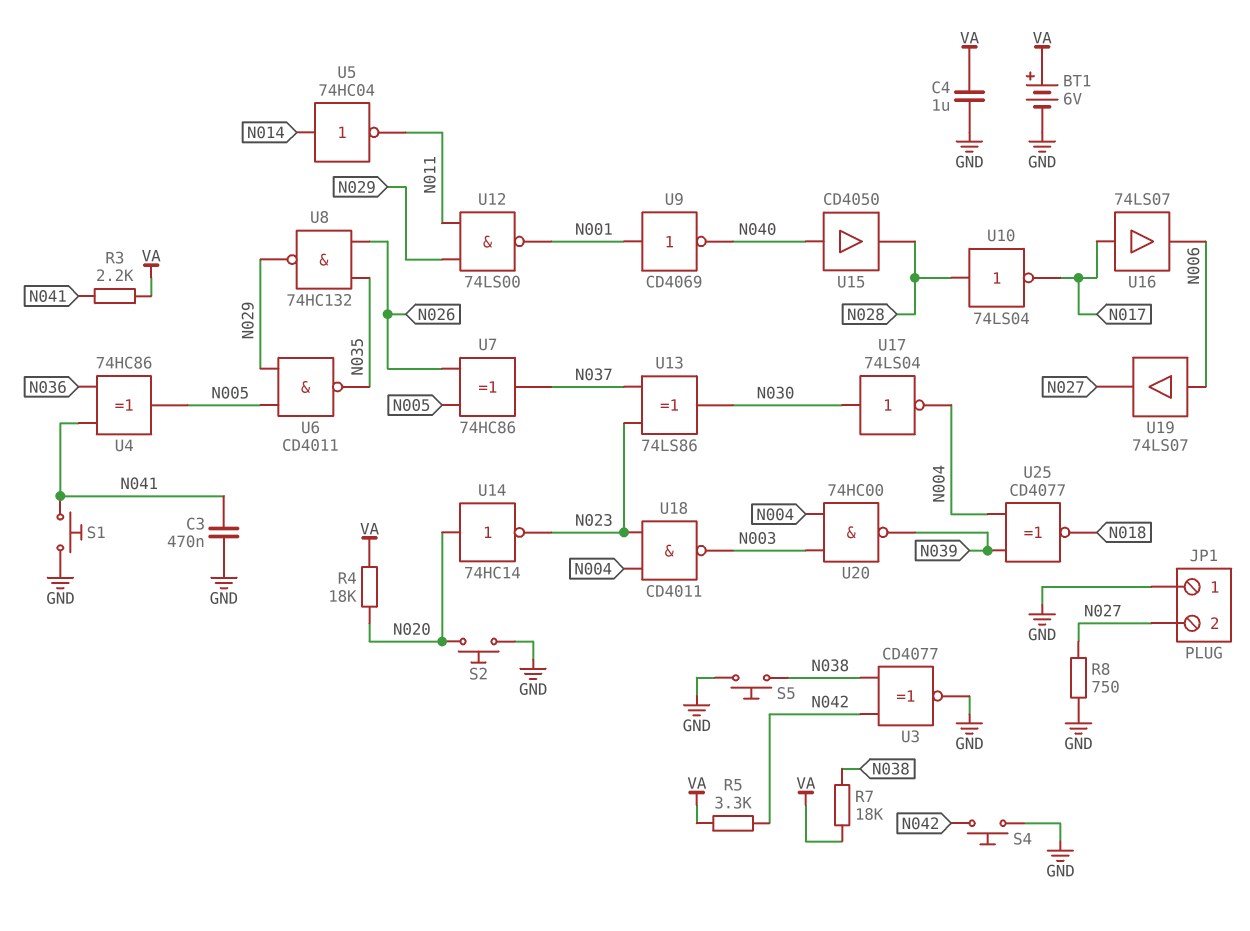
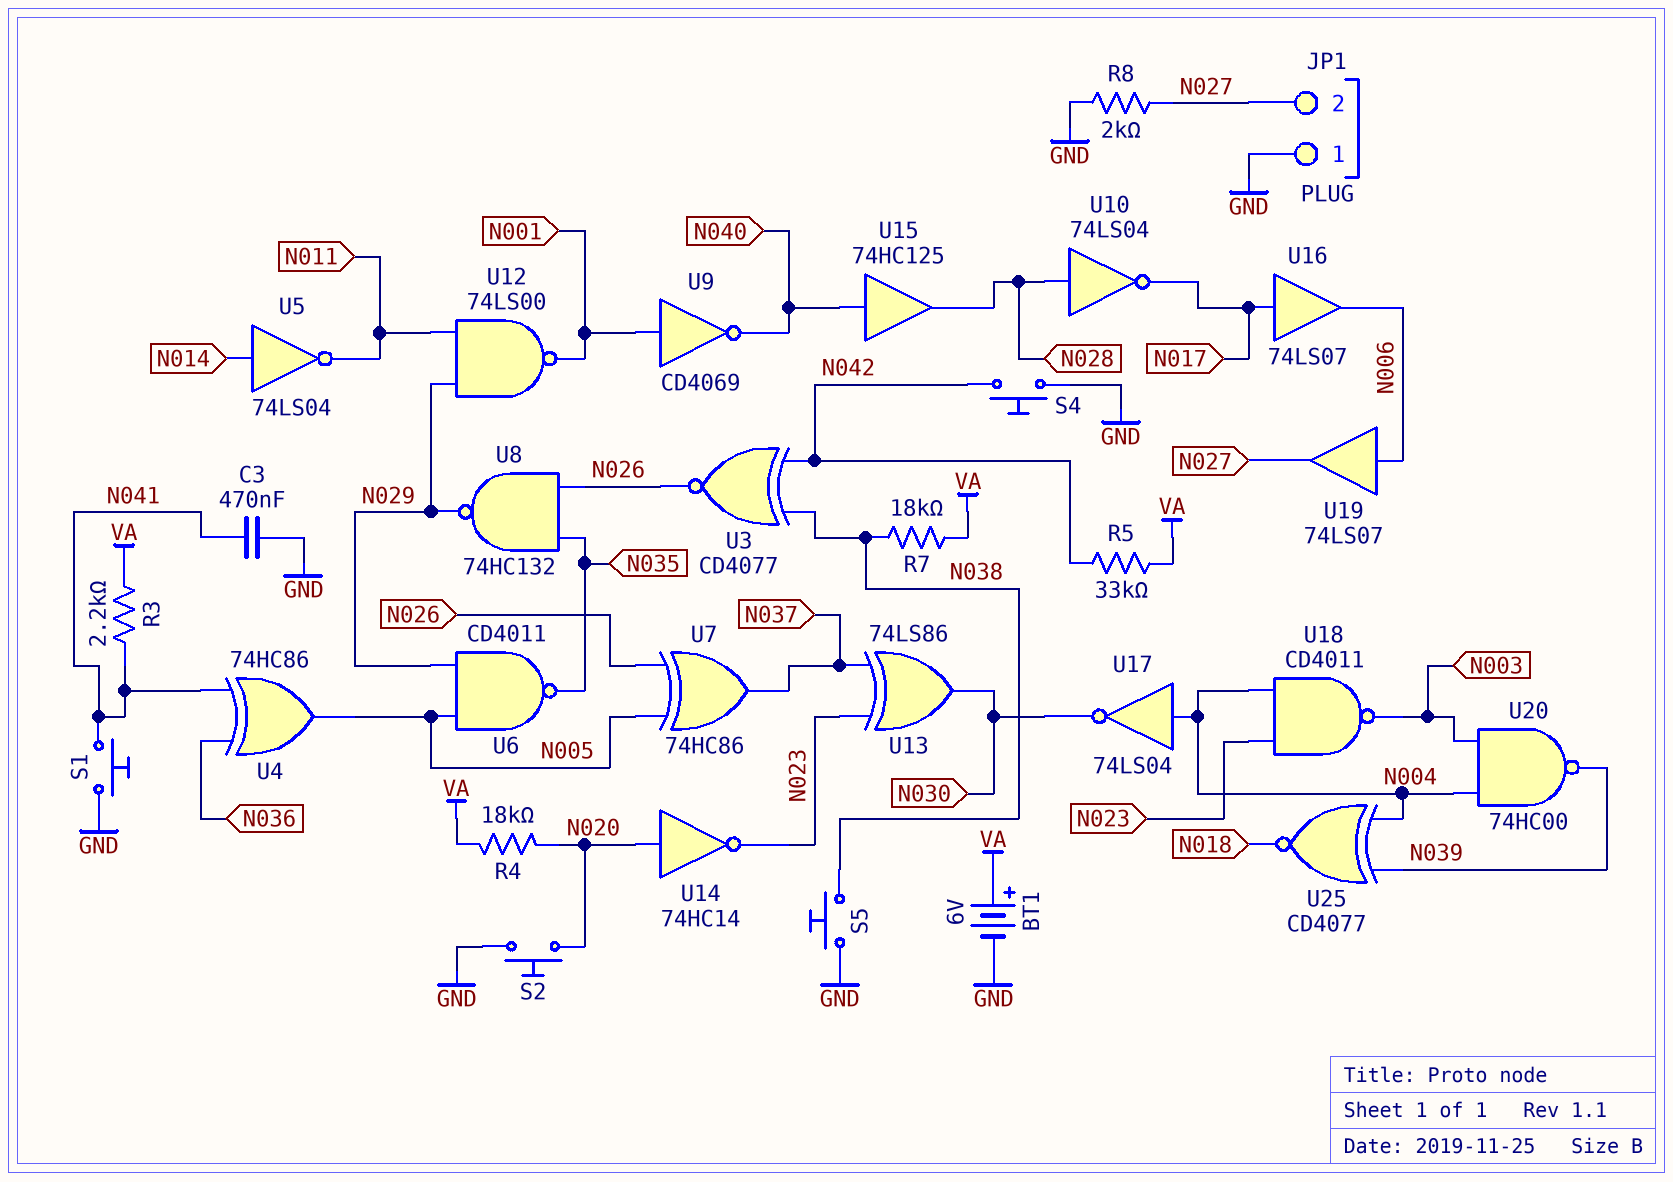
C4: 1uF (GND, VA) -> none
R5: 3.3k (N042, VA) -> 33k (N042, VA)
R8: 750 (GND, N027) -> 2k (GND, N027)
U3: XNOR CD4077 (in N038, in N042, out GND) -> XNOR CD4077 (in N038, in N042, out N026)
U5: NOT 74HC04 (in N014, out N011) -> NOT 74LS04 (in N014, out N011)
U15: buffer CD4050 (in N040, out N028) -> buffer 74HC125 (in N040, out N028)
U17: NOT 74LS04 (in N030, out N004) -> NOT 74LS04 (in N004, out N030)

